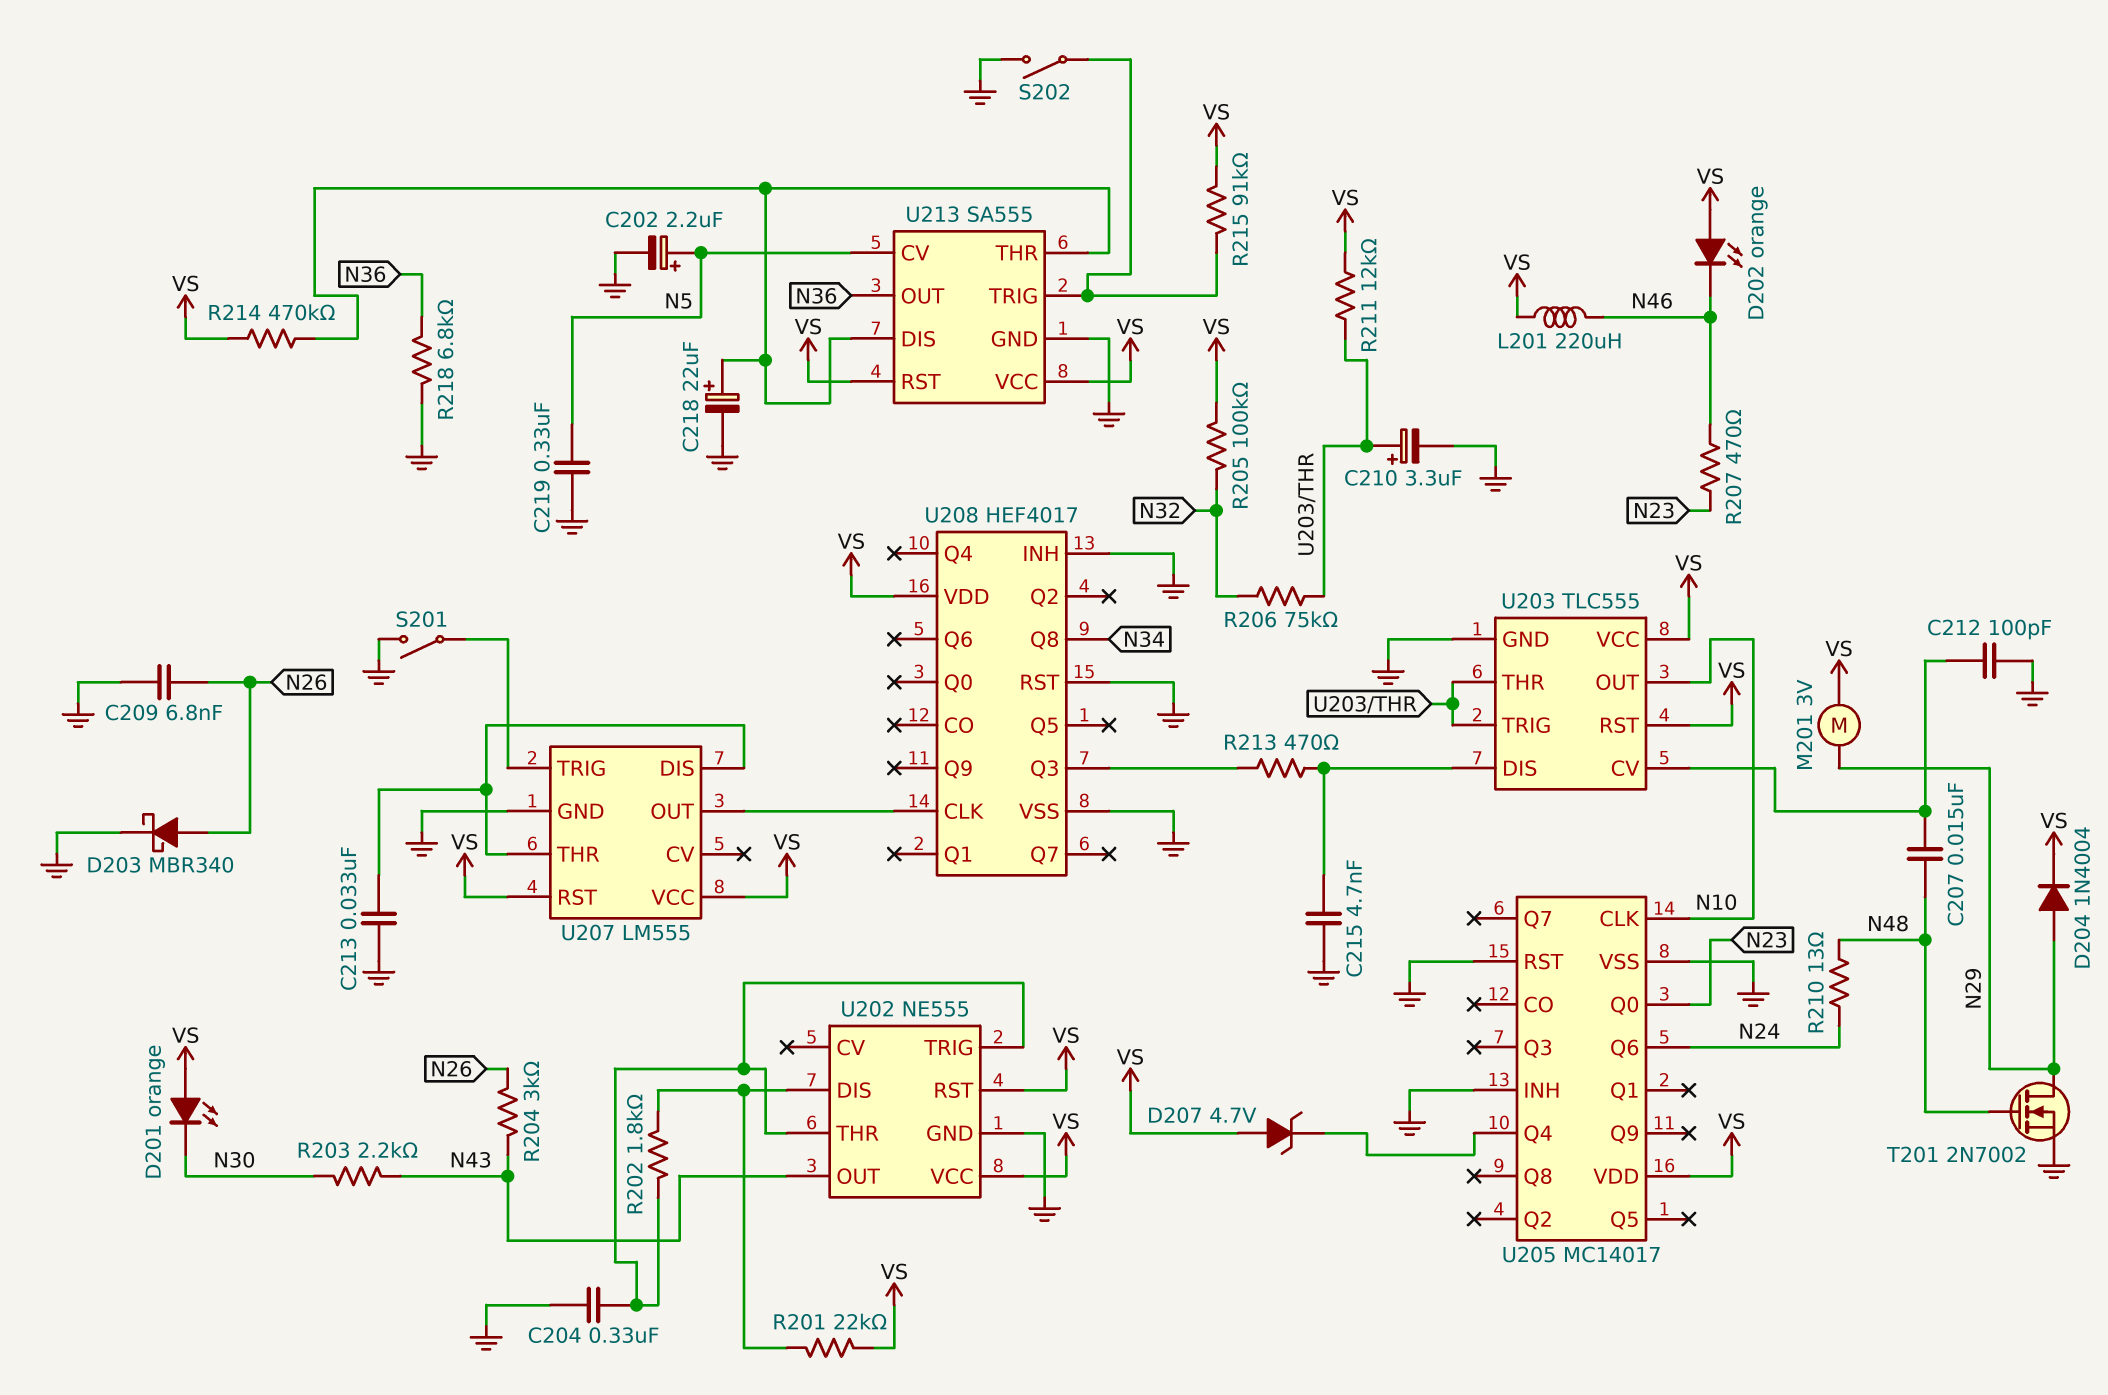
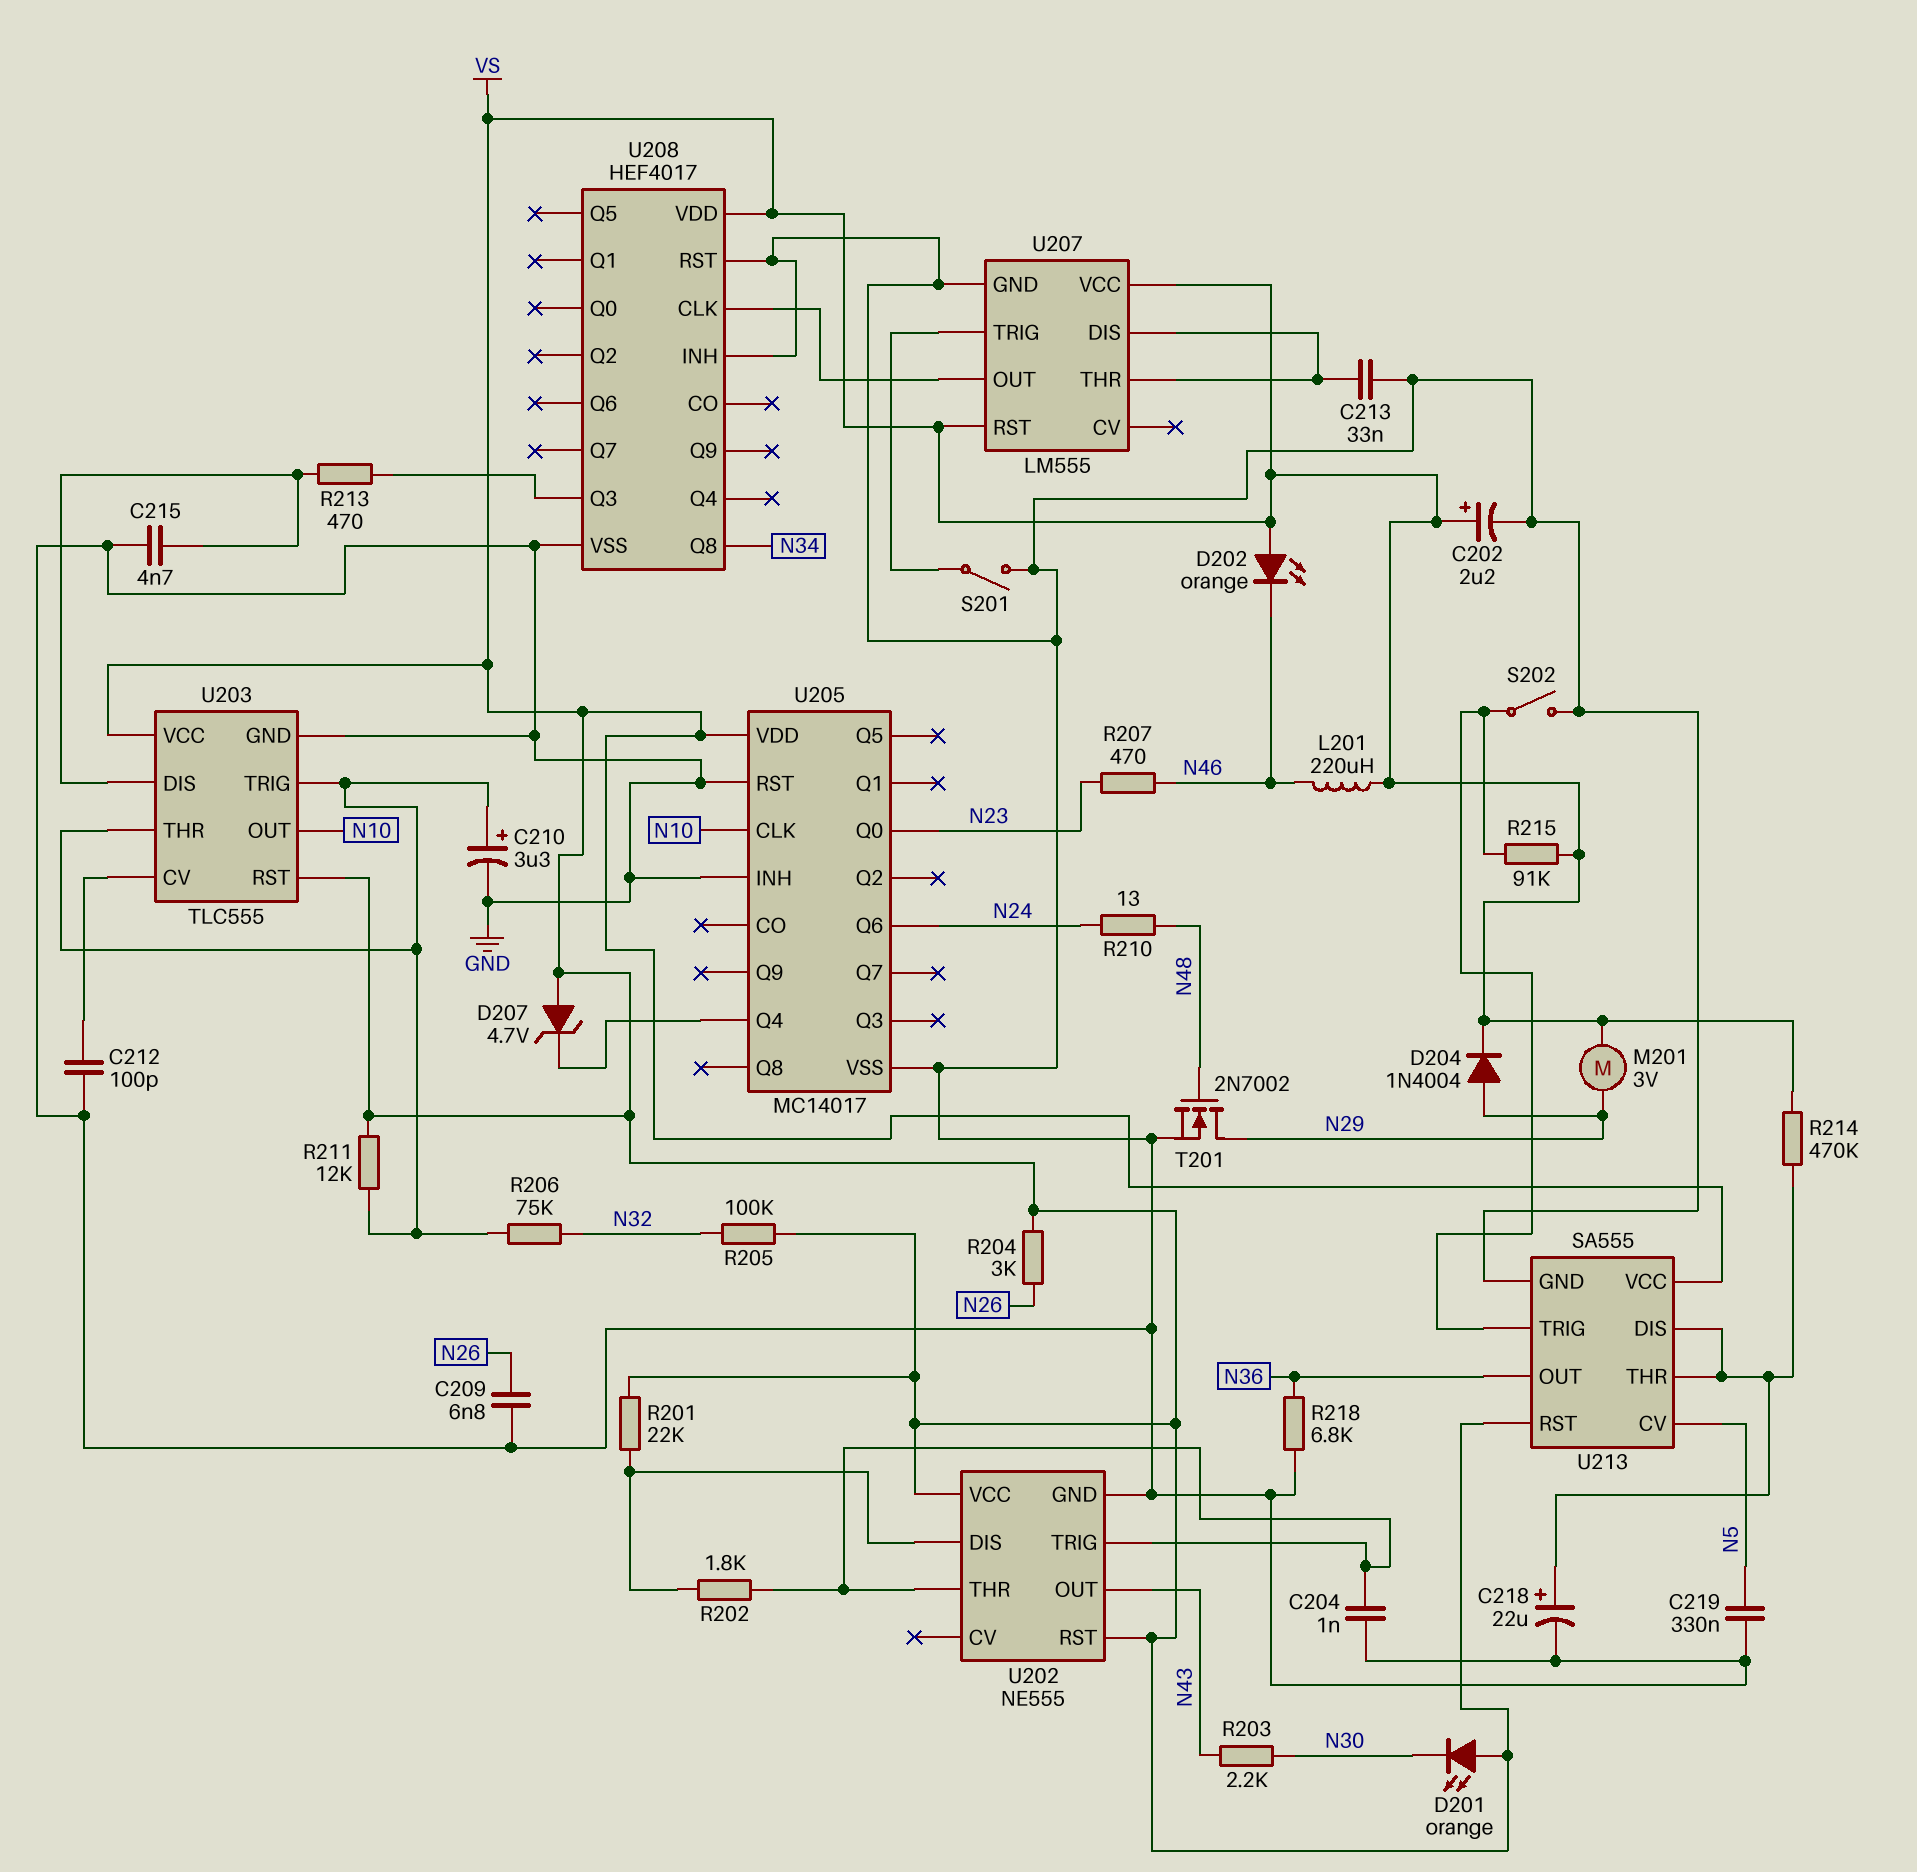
C202: 2.2uF (plus N5, minus GND) -> 2.2uF (plus VS, minus GND)
C204: 330nF (GND, U202/THR) -> 1nF (GND, U202/THR)
C207: 15nF (N48, U203/CV) -> none
D203: schottky MBR340 (A N26, K GND) -> none
R204: 3k (N26, N43) -> 3k (N26, VS)

